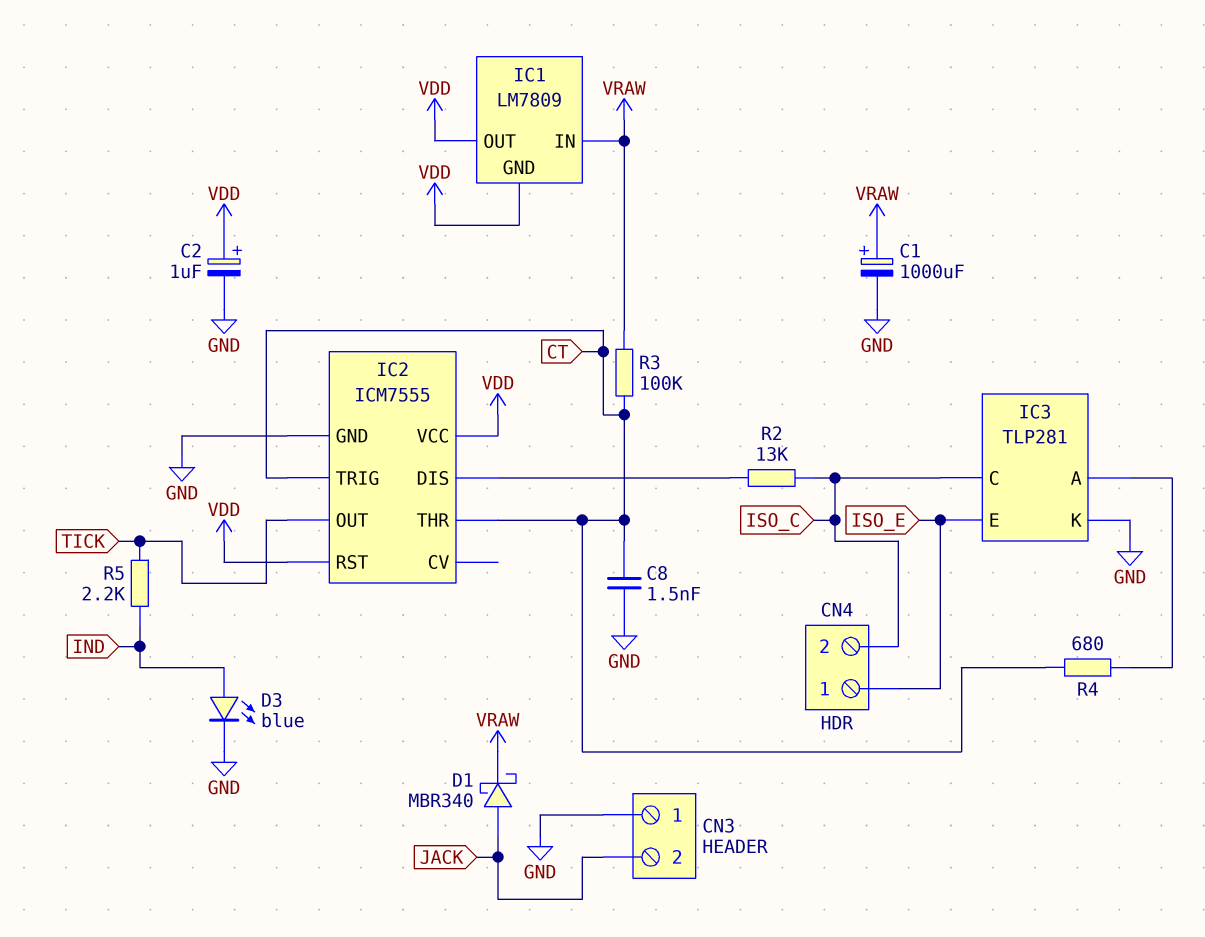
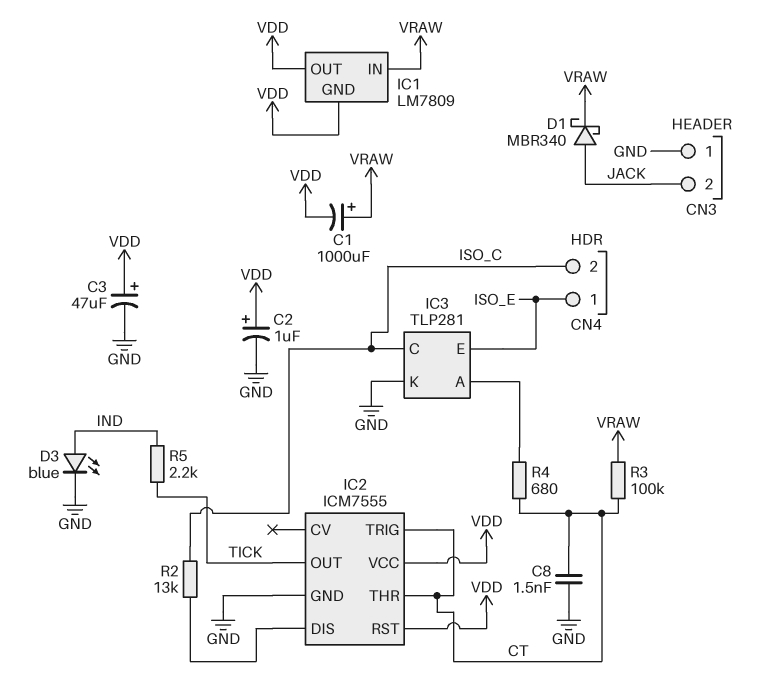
C1: 1000uF (plus VRAW, minus GND) -> 1000uF (plus VRAW, minus VDD)
C3: none -> 47uF (plus VDD, minus GND)

